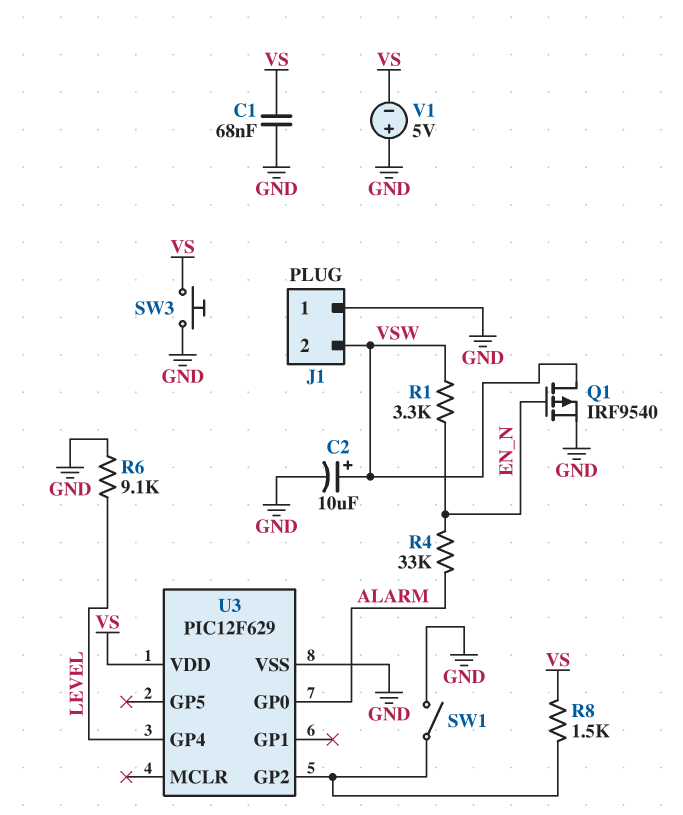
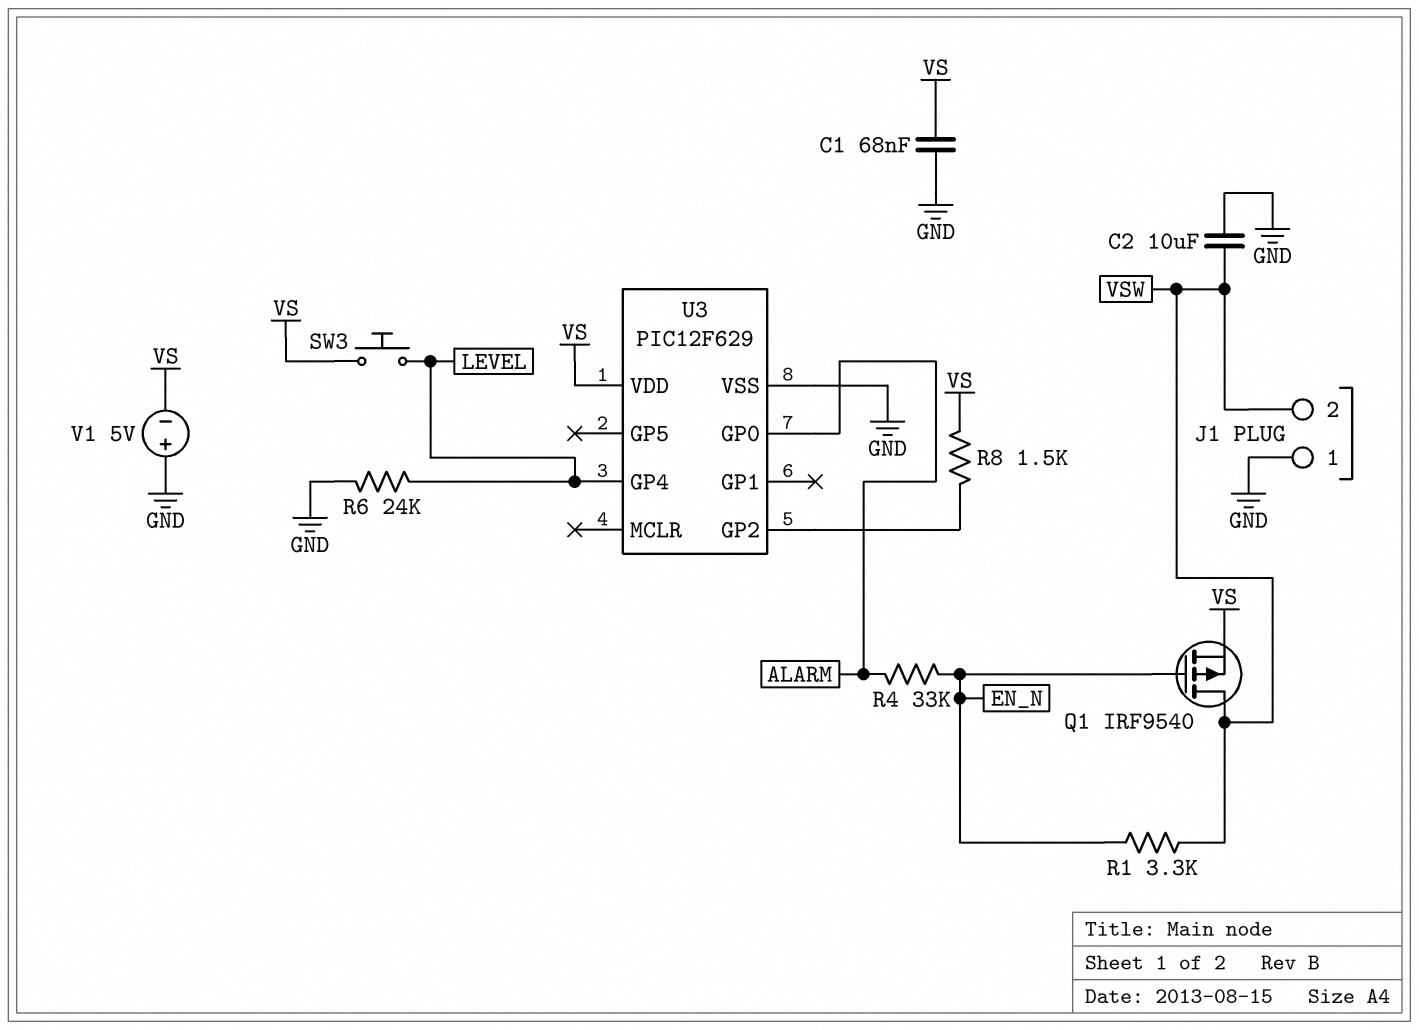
C2: 10uF (plus VSW, minus GND) -> 10uF (GND, VSW)
Q1: PMOS IRF9540 (G EN_N, D VSW, S GND) -> PMOS IRF9540 (G EN_N, D VSW, S VS)
R6: 9.1k (GND, LEVEL) -> 24k (GND, LEVEL)
SW1: switch (GND, U3/GP2) -> none
SW3: button (GND, VS) -> button (LEVEL, VS)

